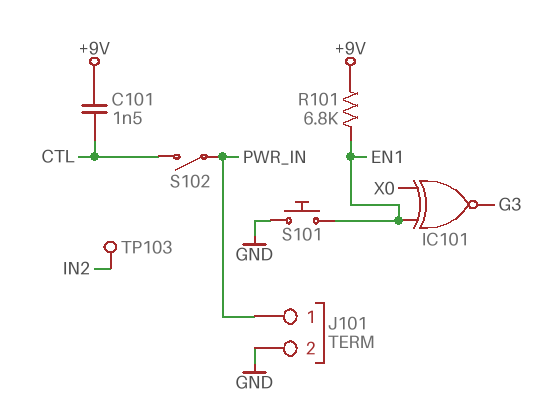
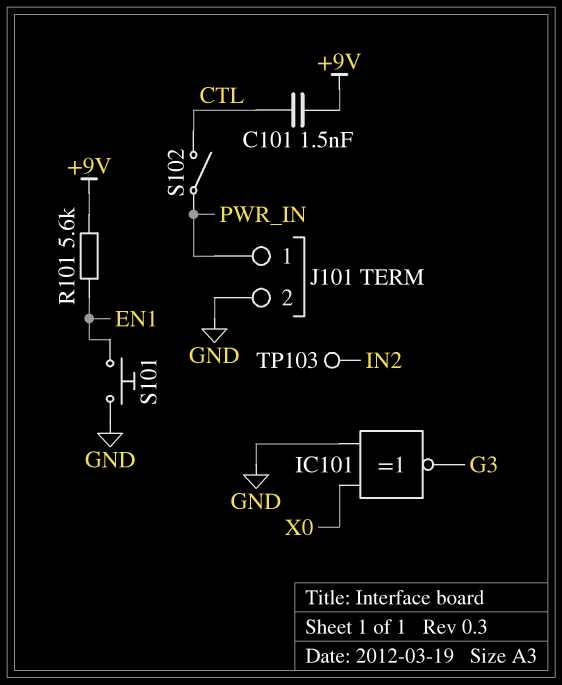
IC101: XNOR (in EN1, in X0, out G3) -> XNOR (in GND, in X0, out G3)
R101: 6.8k (+9V, EN1) -> 5.6k (+9V, EN1)

